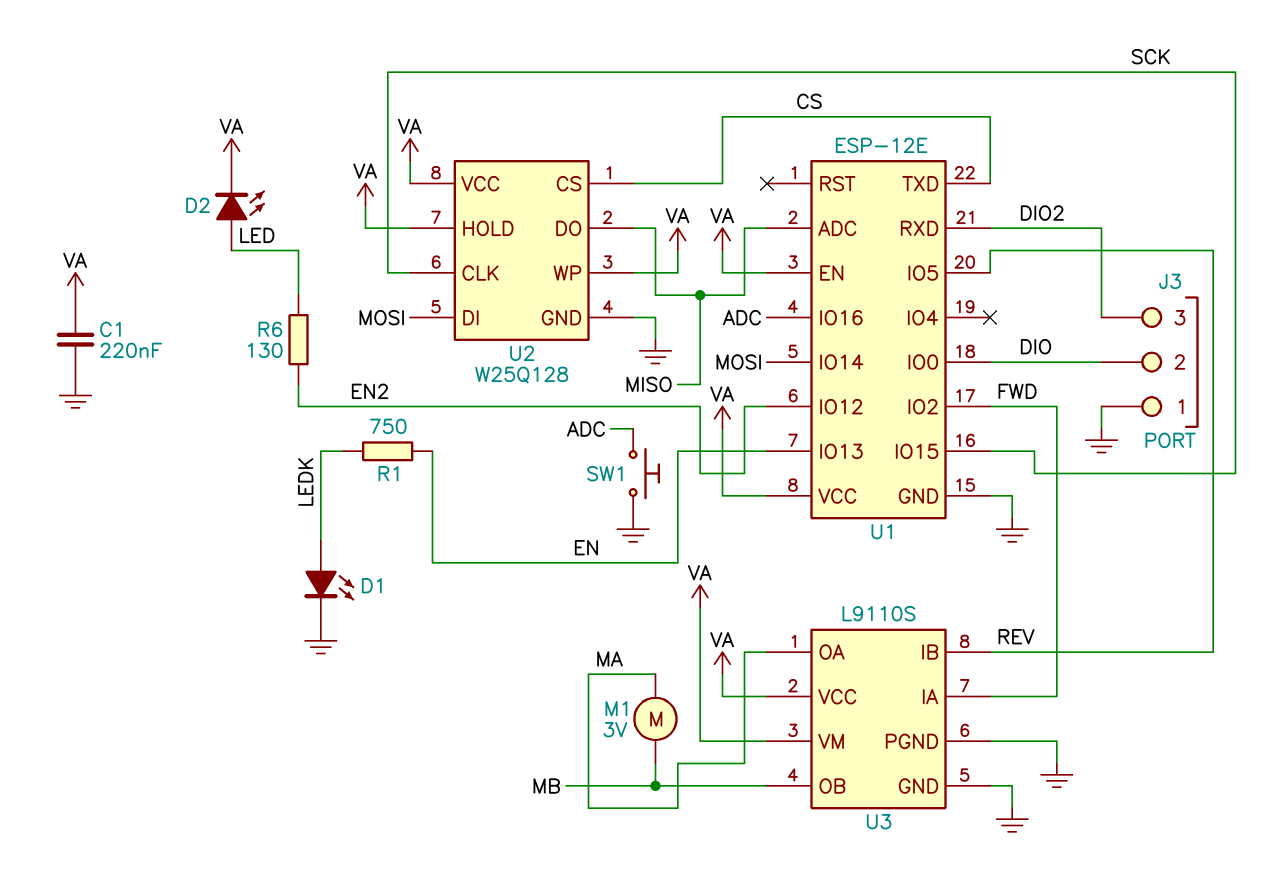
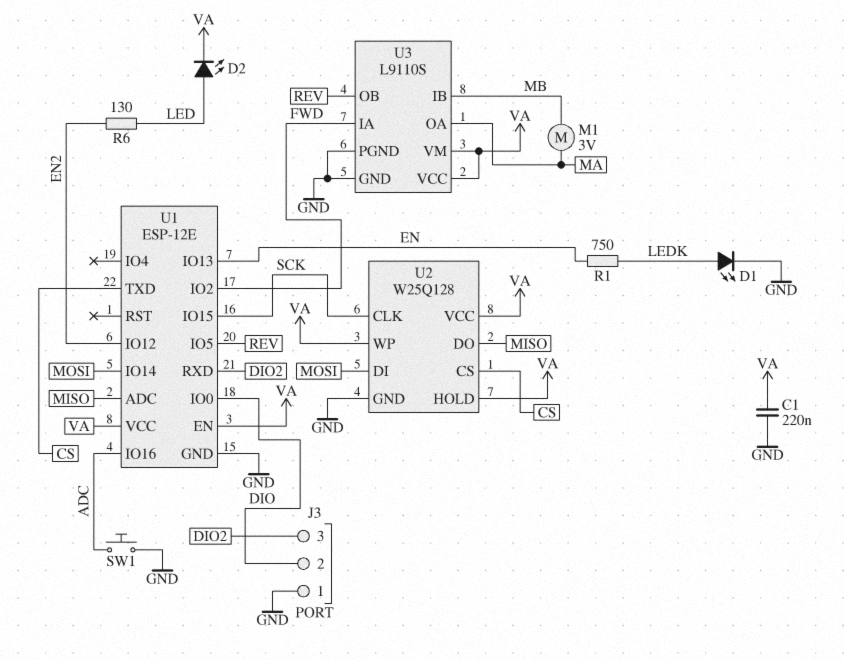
U3 pin IB: REV -> MB
U3 pin OB: MB -> REV

